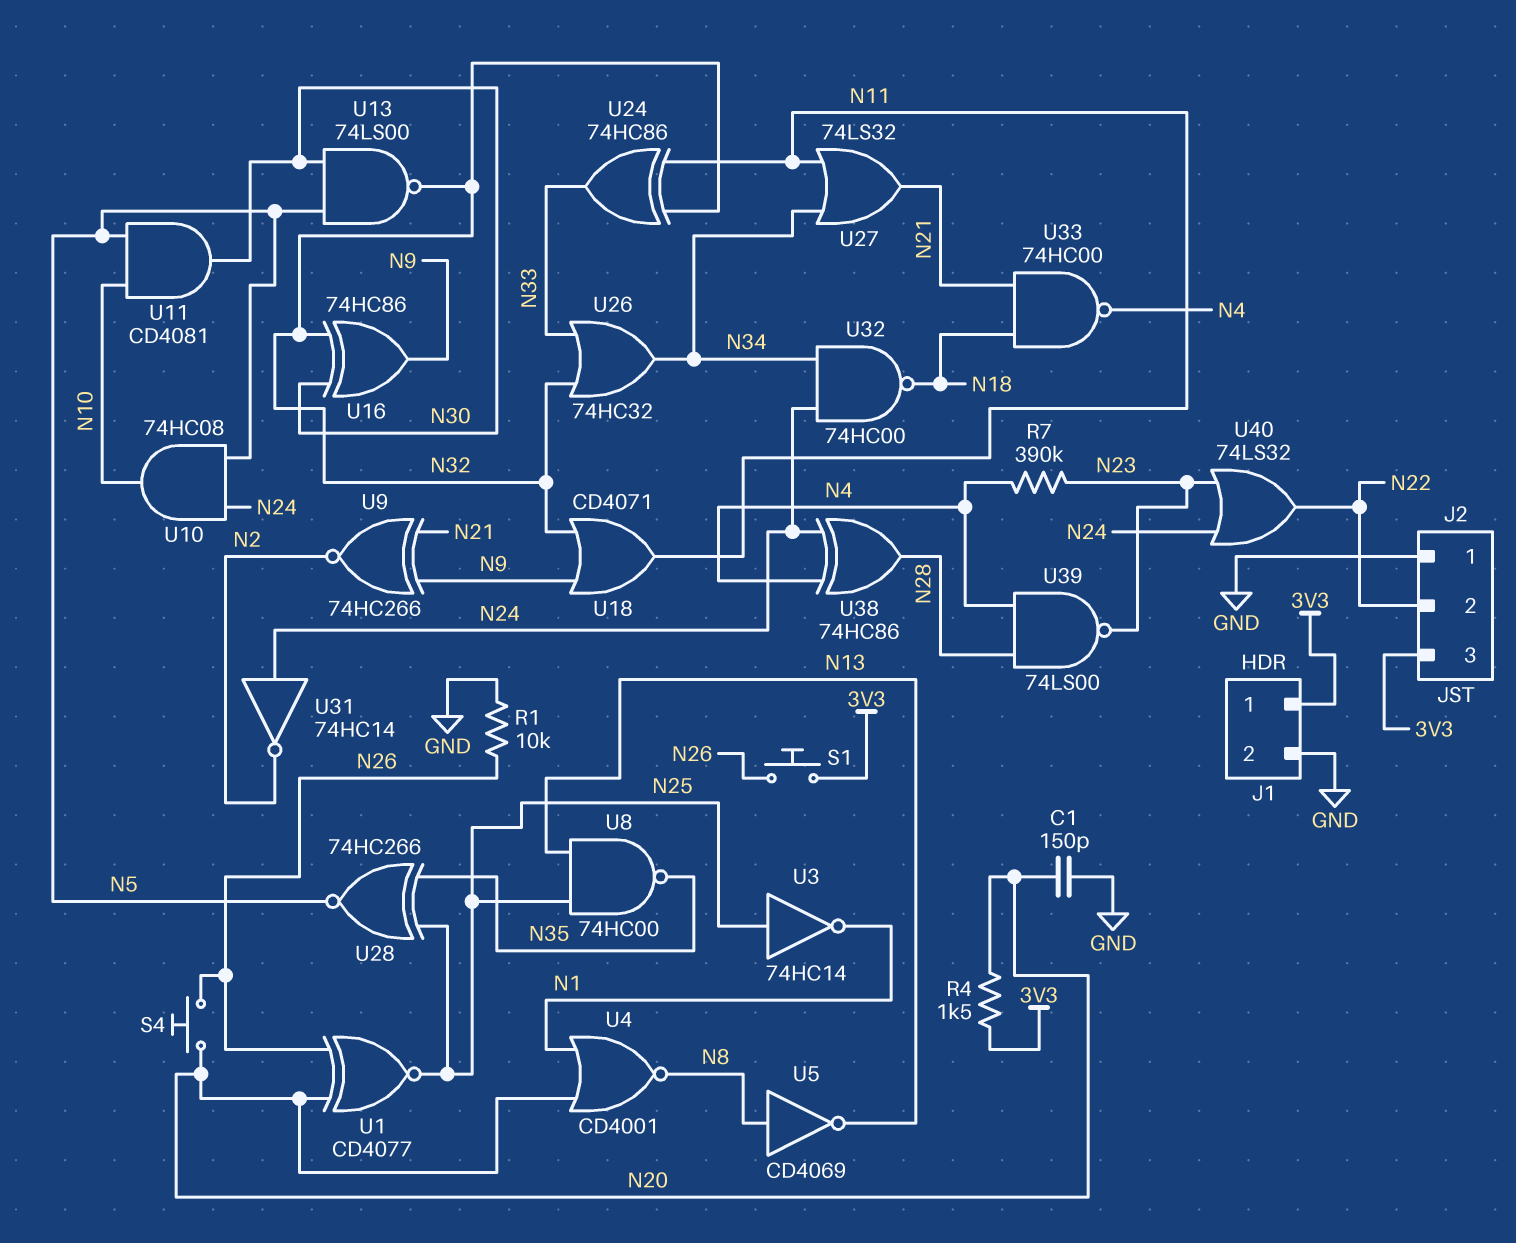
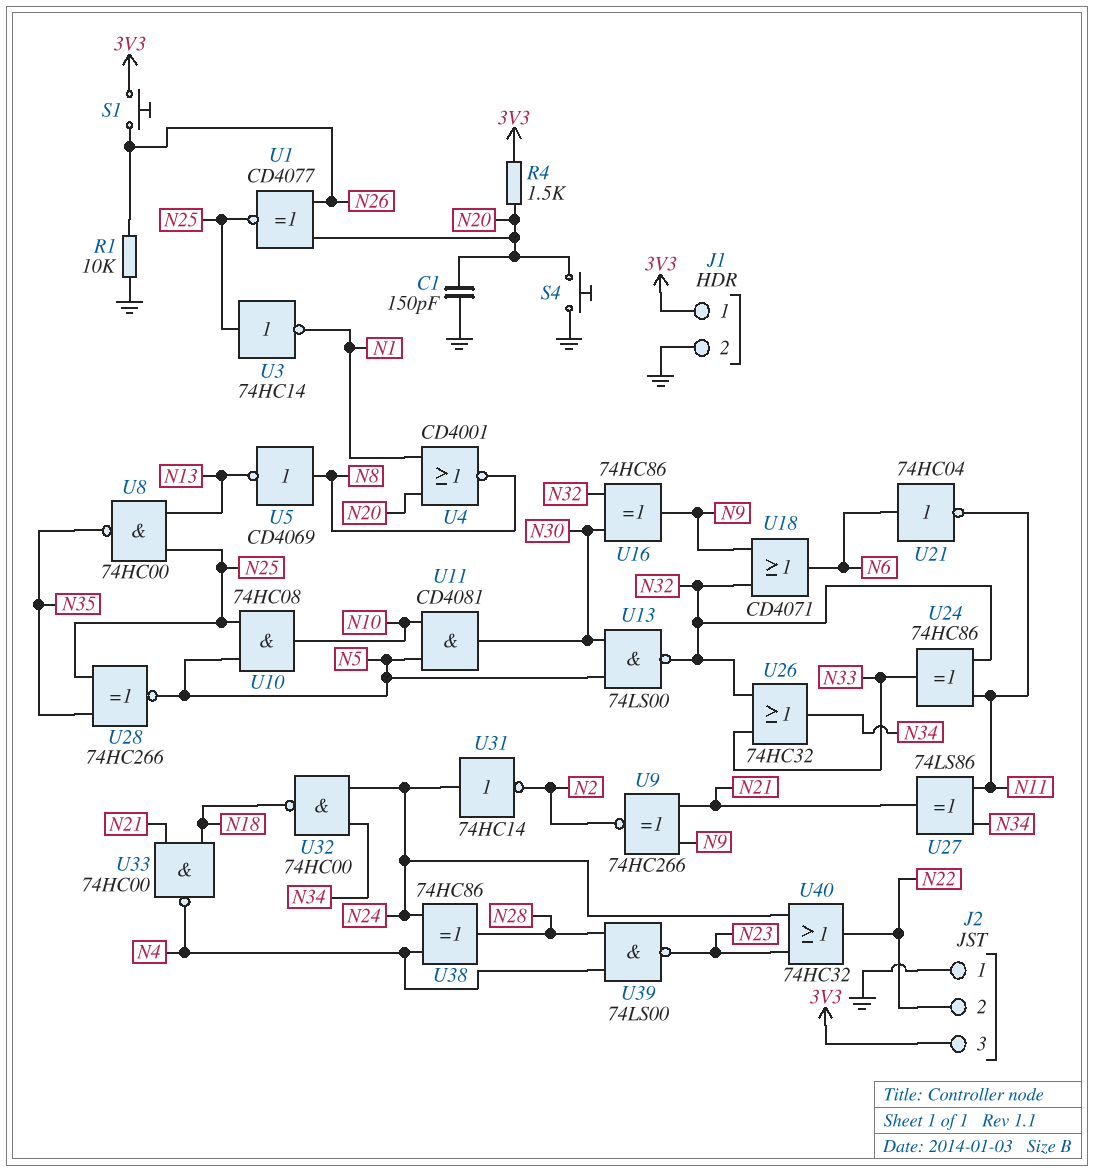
R7: 390k (N4, N23) -> none
S4: button (N20, N26) -> button (GND, N20)
U10: AND 74HC08 (in N5, in N24, out N10) -> AND 74HC08 (in N5, in N25, out N10)
U18: OR CD4071 (in N9, in N32, out N11) -> OR CD4071 (in N9, in N32, out N6)
U21: none -> NOT 74HC04 (in N6, out N11)
U27: OR 74LS32 (in N11, in N34, out N21) -> XOR 74LS86 (in N11, in N34, out N21)
U40: OR 74LS32 (in N23, in N24, out N22) -> OR 74HC32 (in N23, in N24, out N22)

